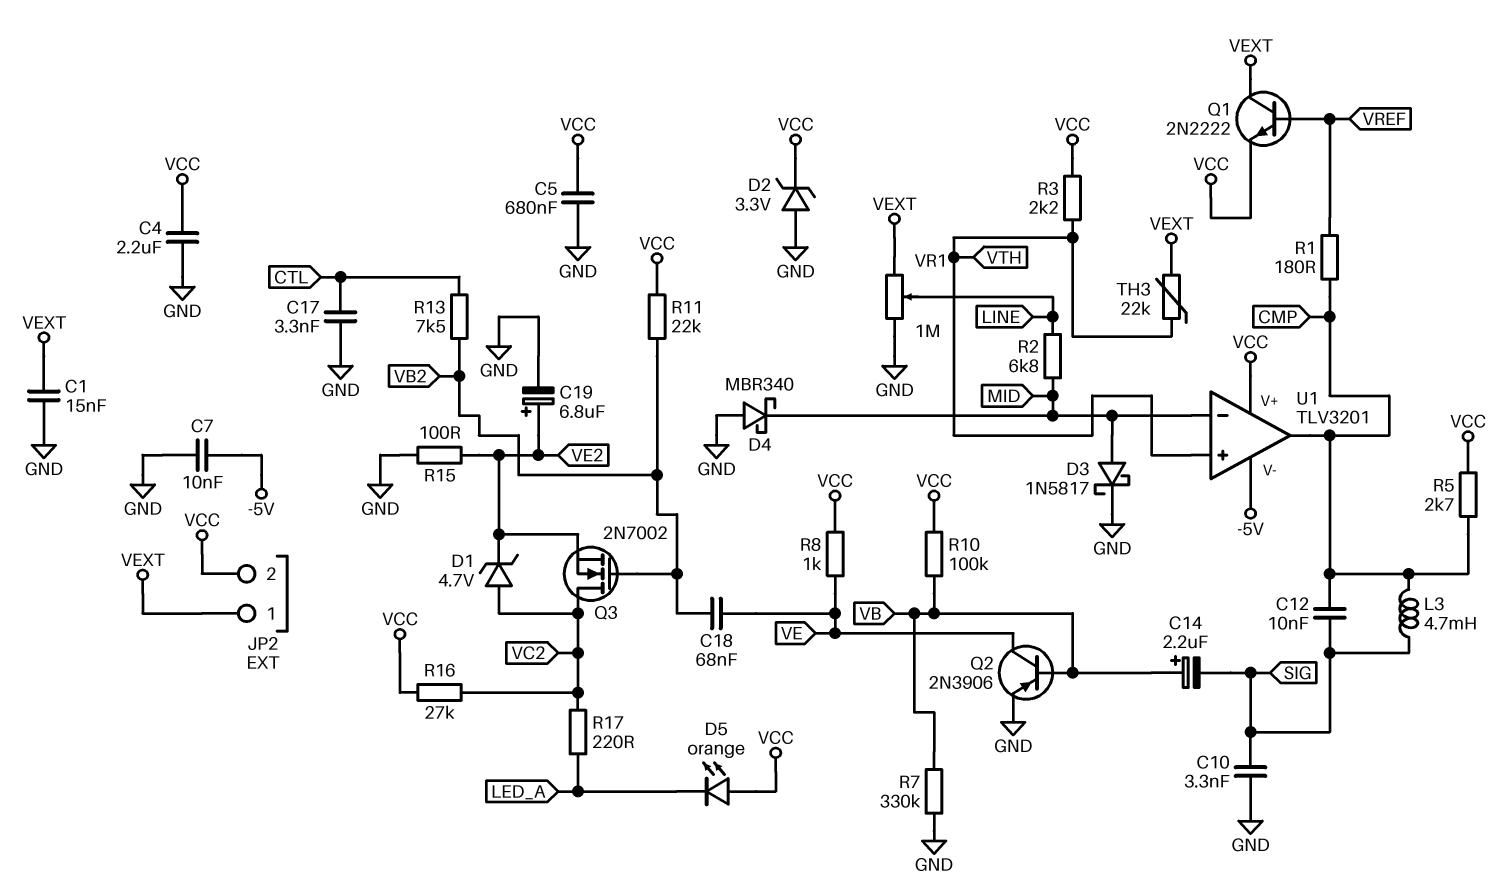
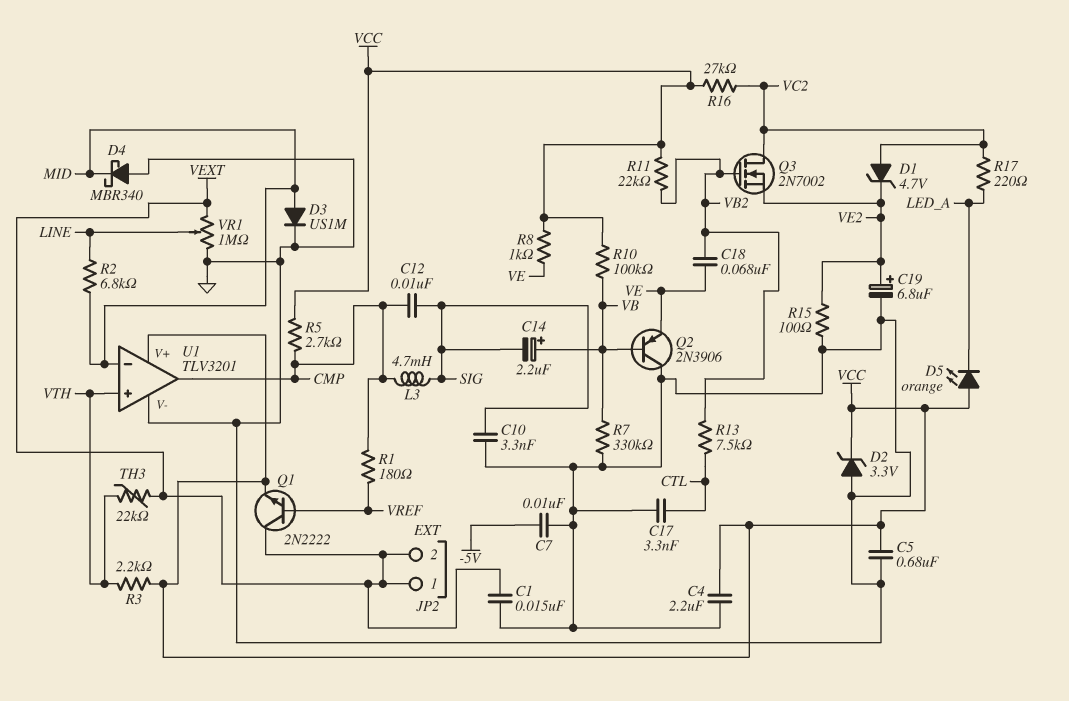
D3: schottky 1N5817 (A MID, K GND) -> diode US1M (A MID, K GND)
JP2 pin 2: VCC -> VEXT
Q2: PNP 2N3906 (B VB, C VE, E GND) -> PNP 2N3906 (B VB, C GND, E VE)
U1 pin V-: -5V -> GND

